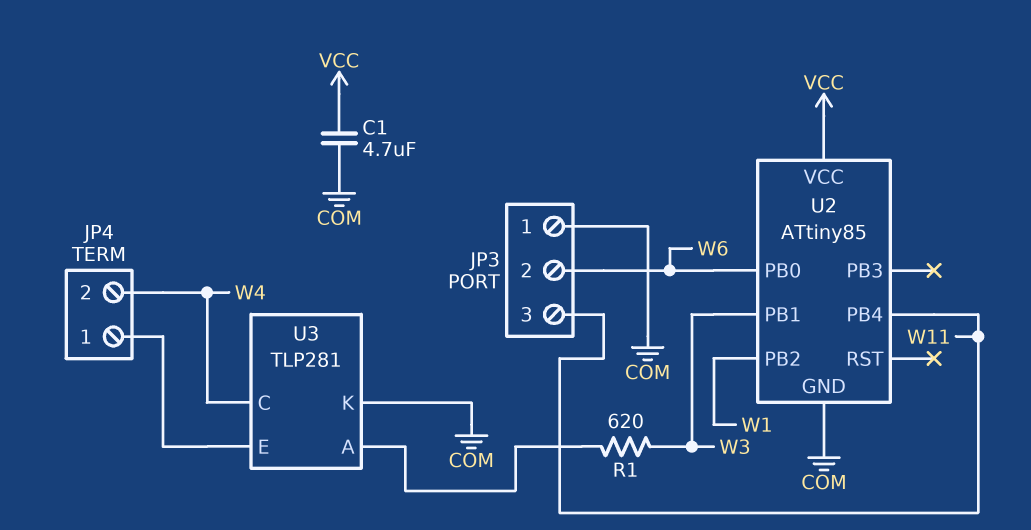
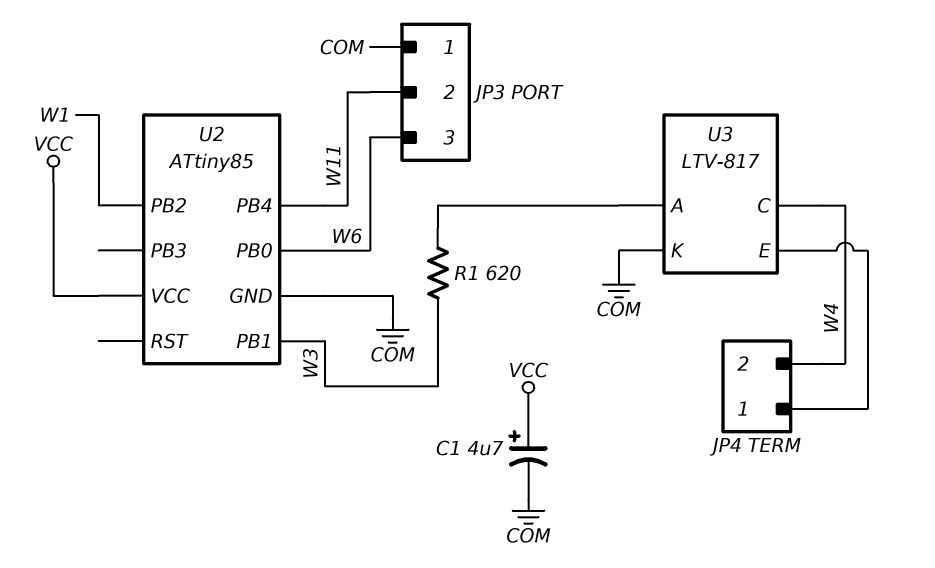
C1: 4.7uF (COM, VCC) -> 4.7uF (plus VCC, minus COM)
JP3 pin 2: W6 -> W11
JP3 pin 3: W11 -> W6
U3: TLP281 -> LTV-817

